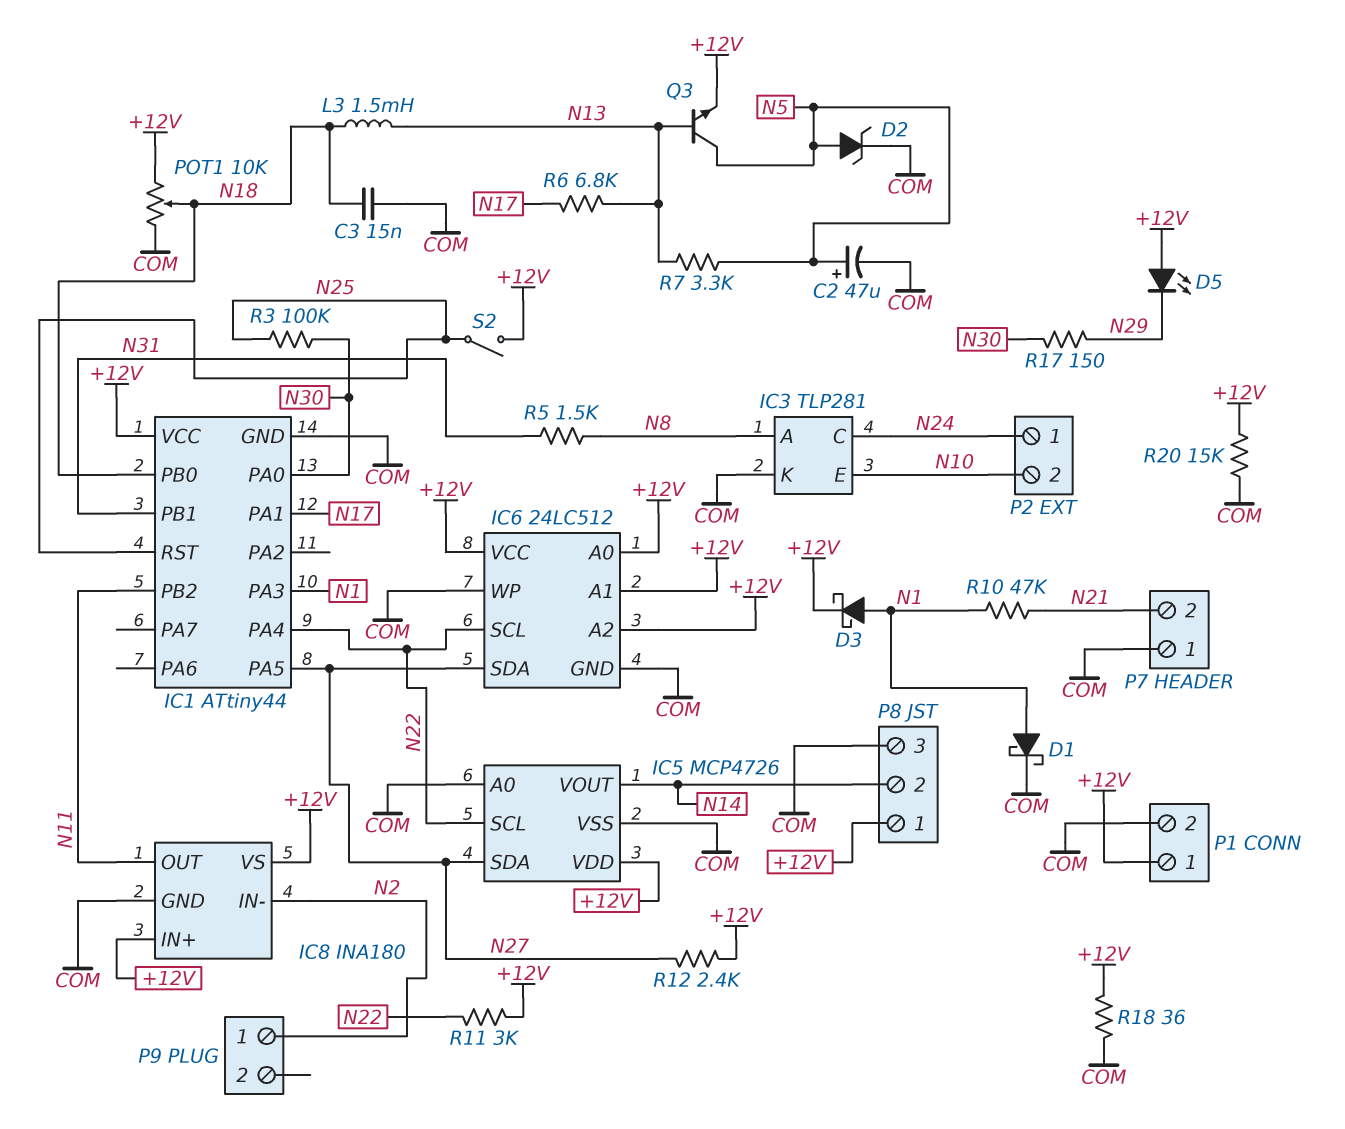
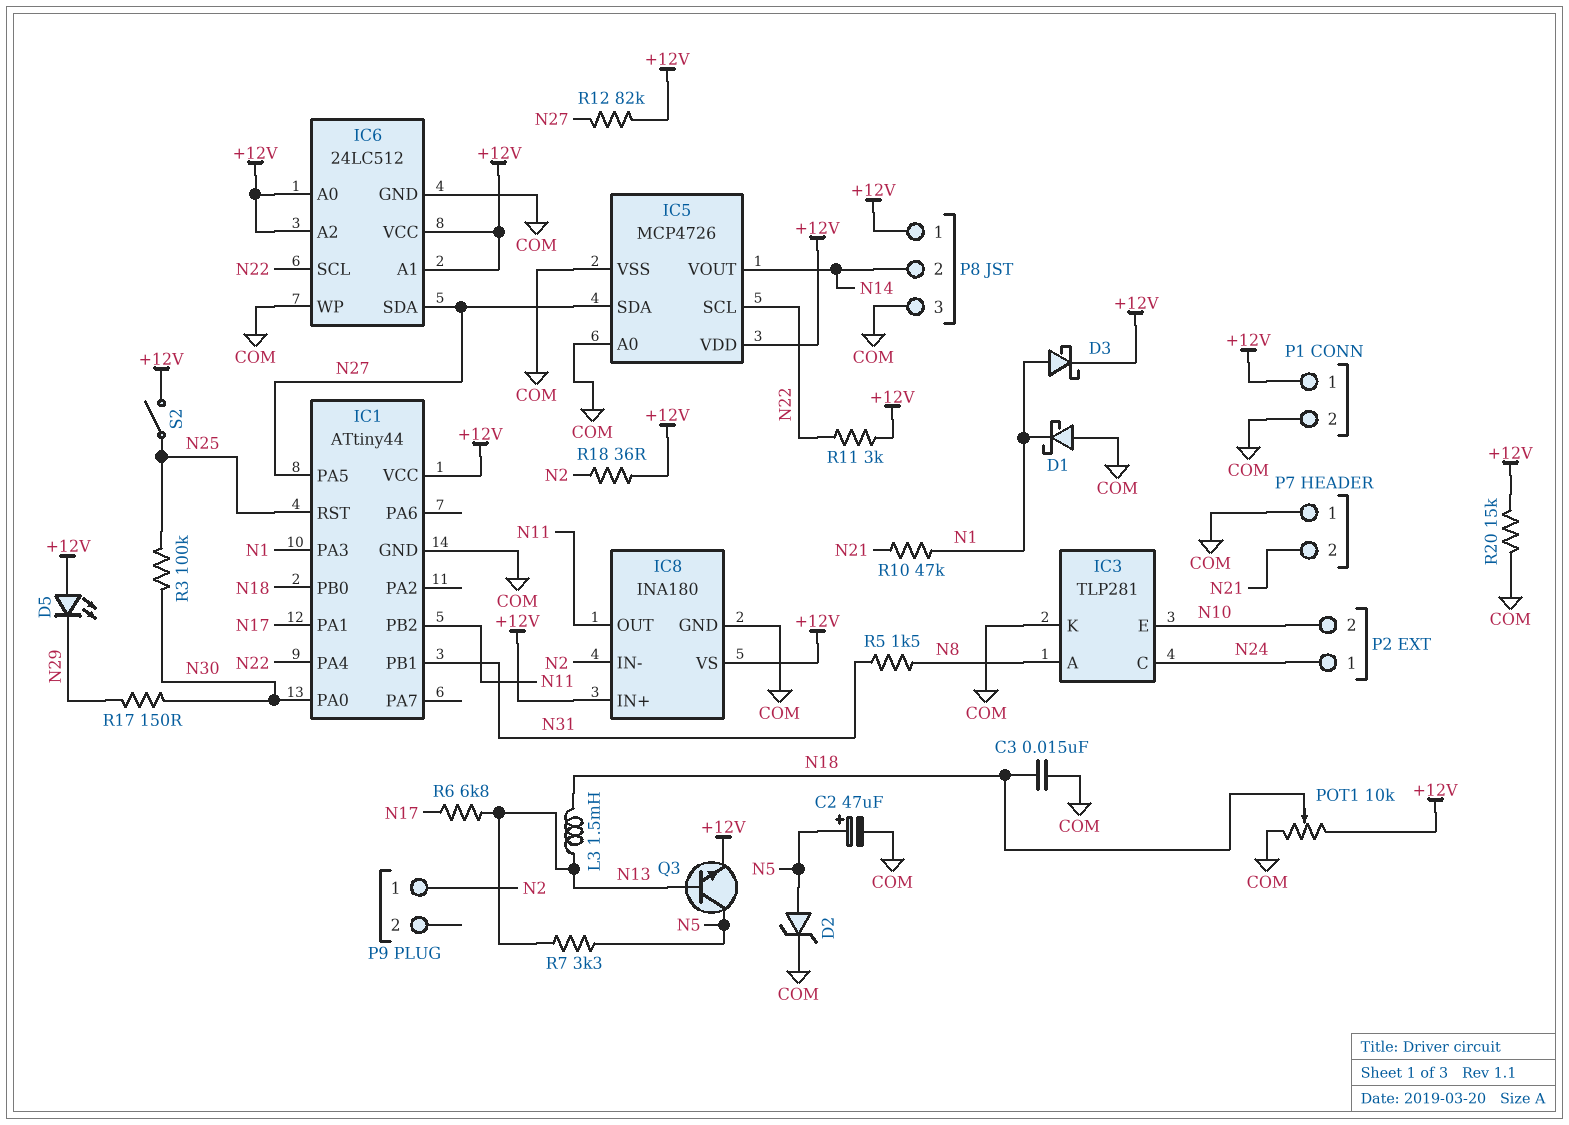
D1: schottky (A N1, K COM) -> schottky (A COM, K N1)
R12: 2.4k (+12V, N27) -> 82k (+12V, N27)
R18: 36 (+12V, COM) -> 36 (+12V, N2)

